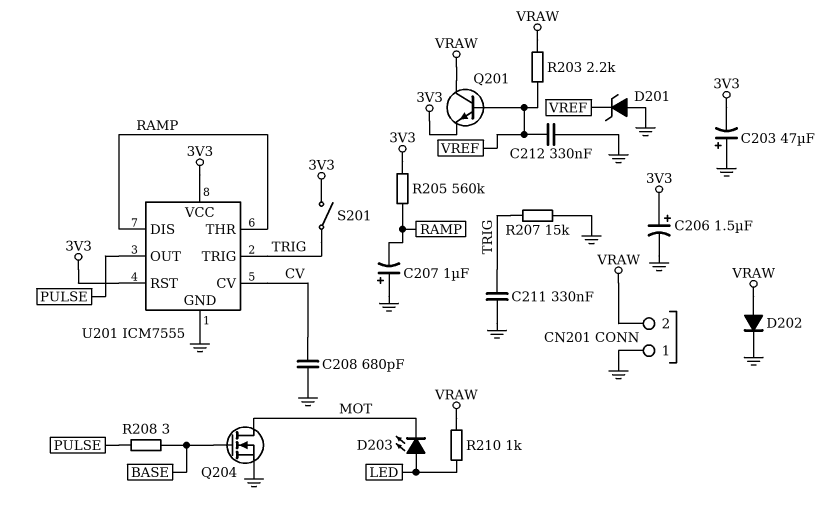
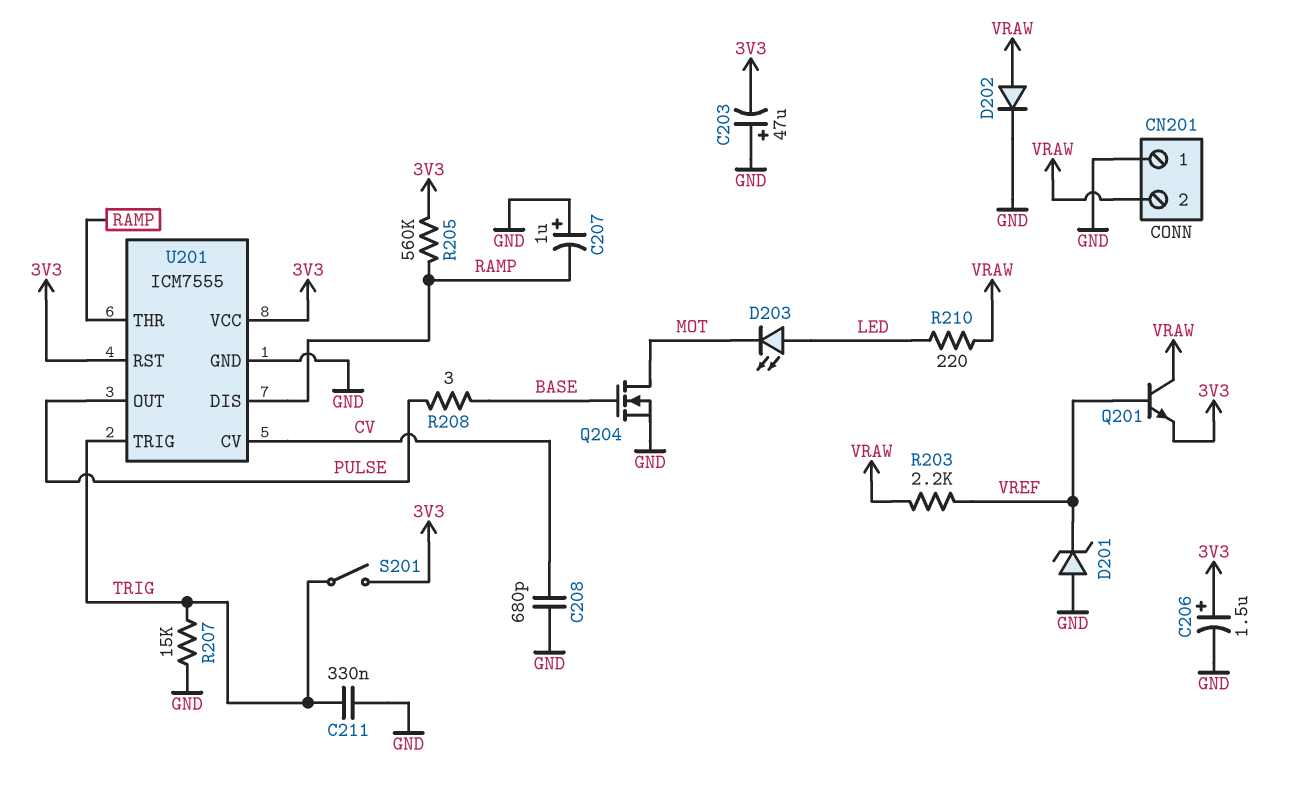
C212: 330nF (GND, VREF) -> none
R210: 1k (LED, VRAW) -> 220 (LED, VRAW)

